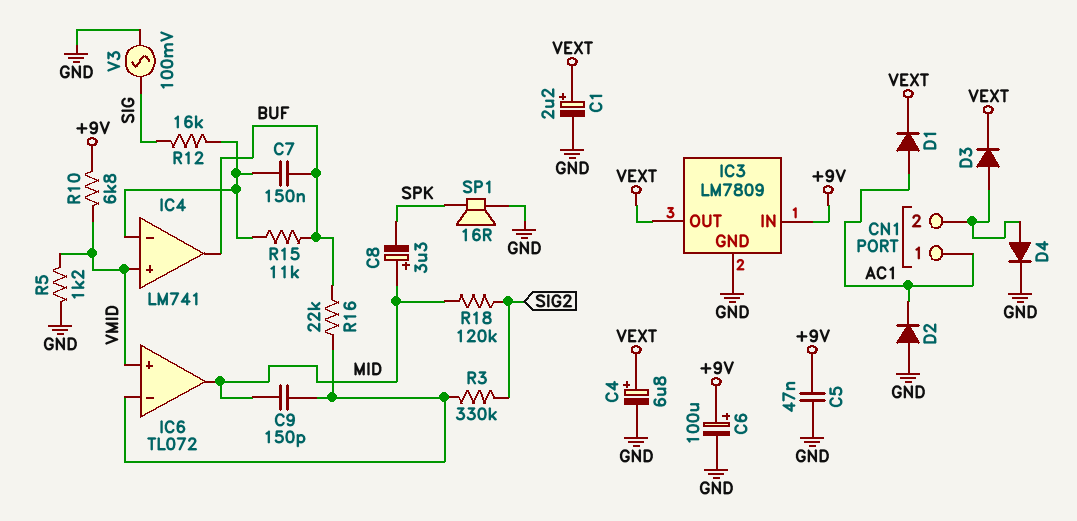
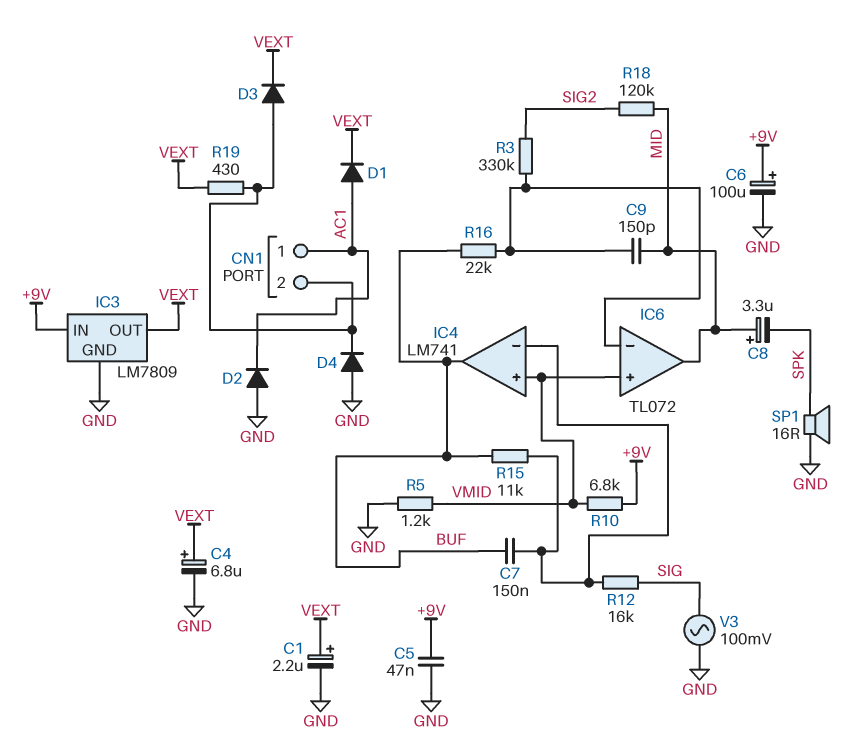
D4: diode (A CN1/2, K GND) -> diode (A GND, K CN1/2)
R19: none -> 430 (CN1/2, VEXT)

